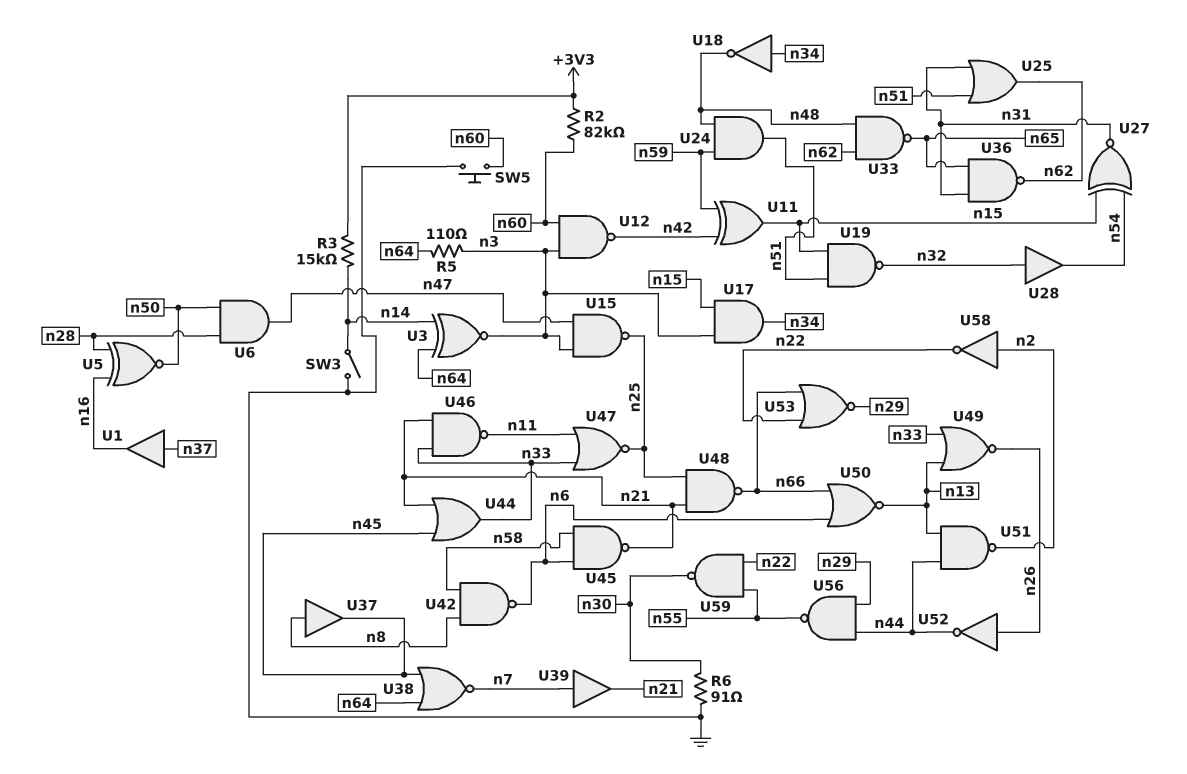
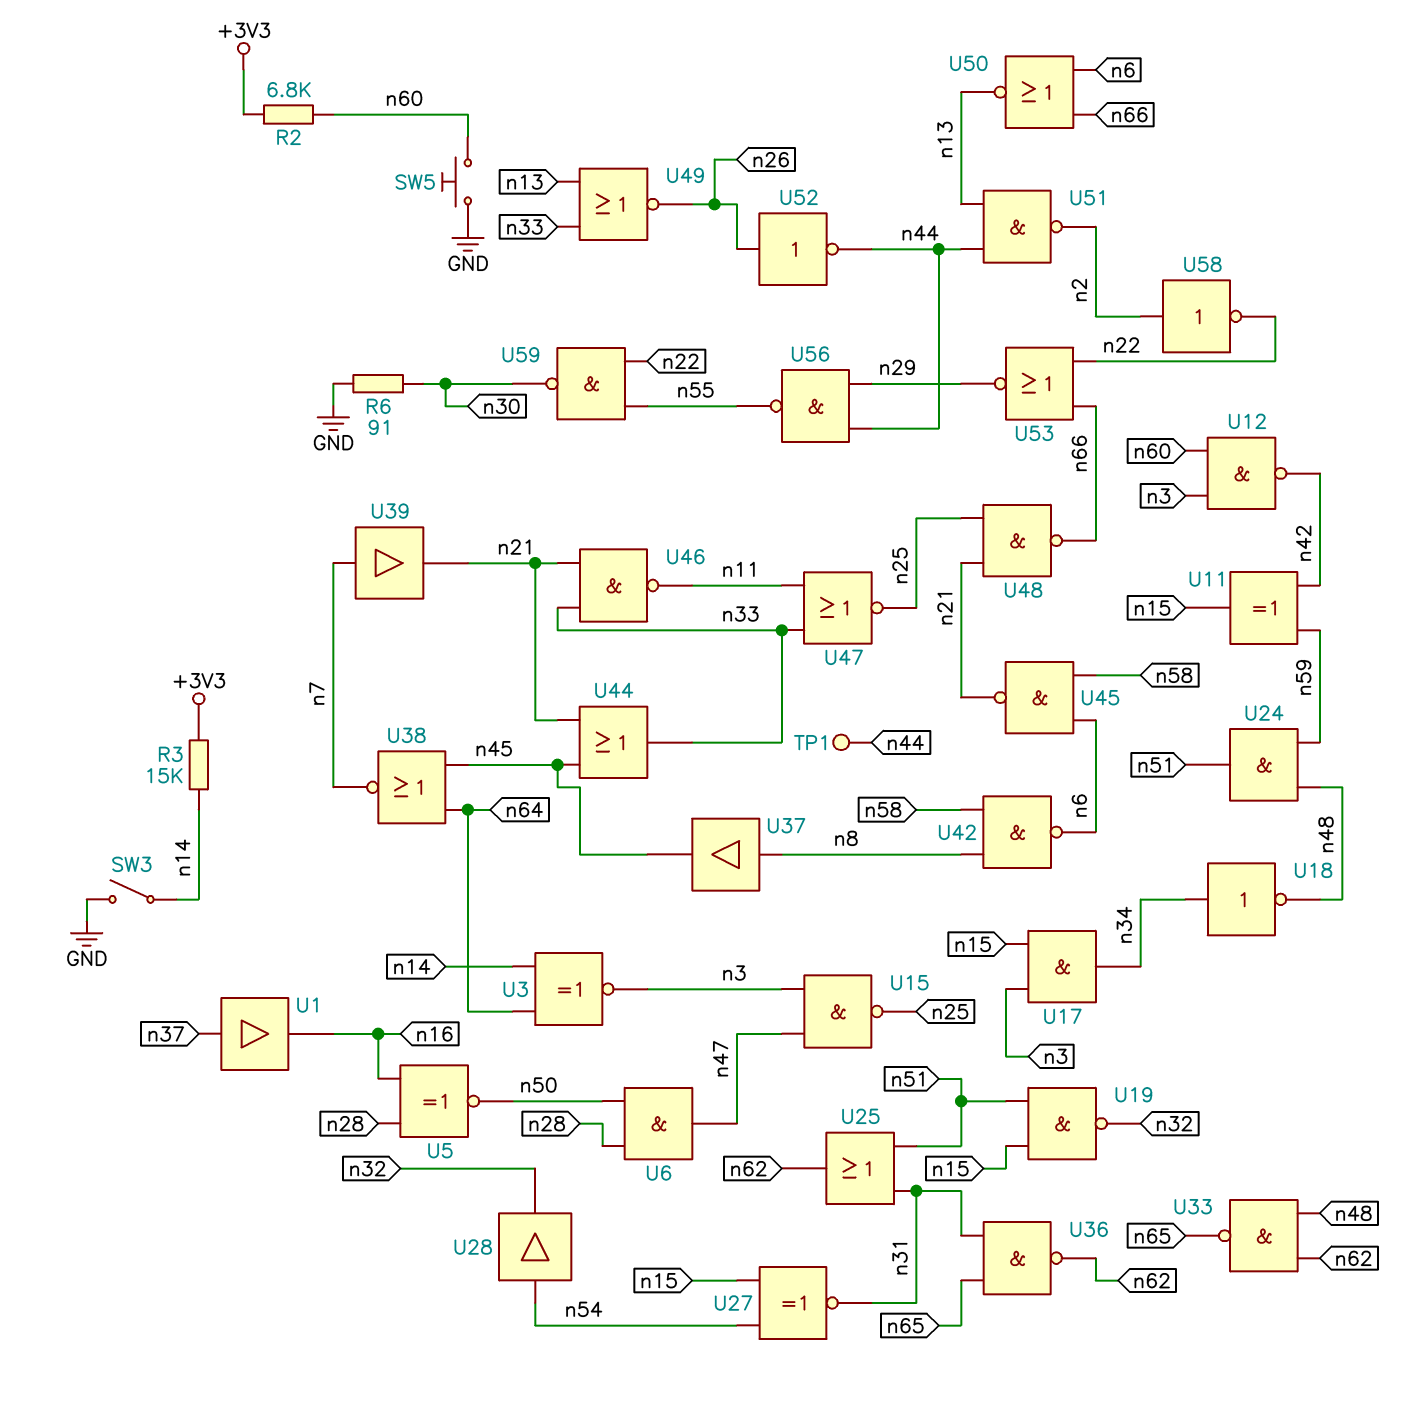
R2: 82k (+3V3, n60) -> 6.8k (+3V3, n60)
R5: 110 (n3, n64) -> none
TP1: none -> test point (n44)
U28: buffer (in n32, out n54) -> buffer (in n54, out n32)

